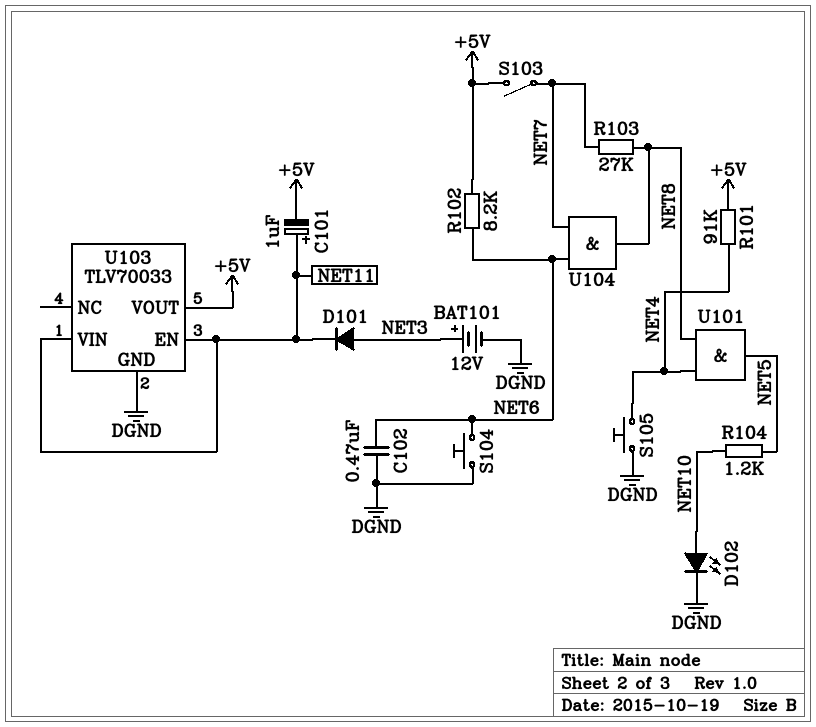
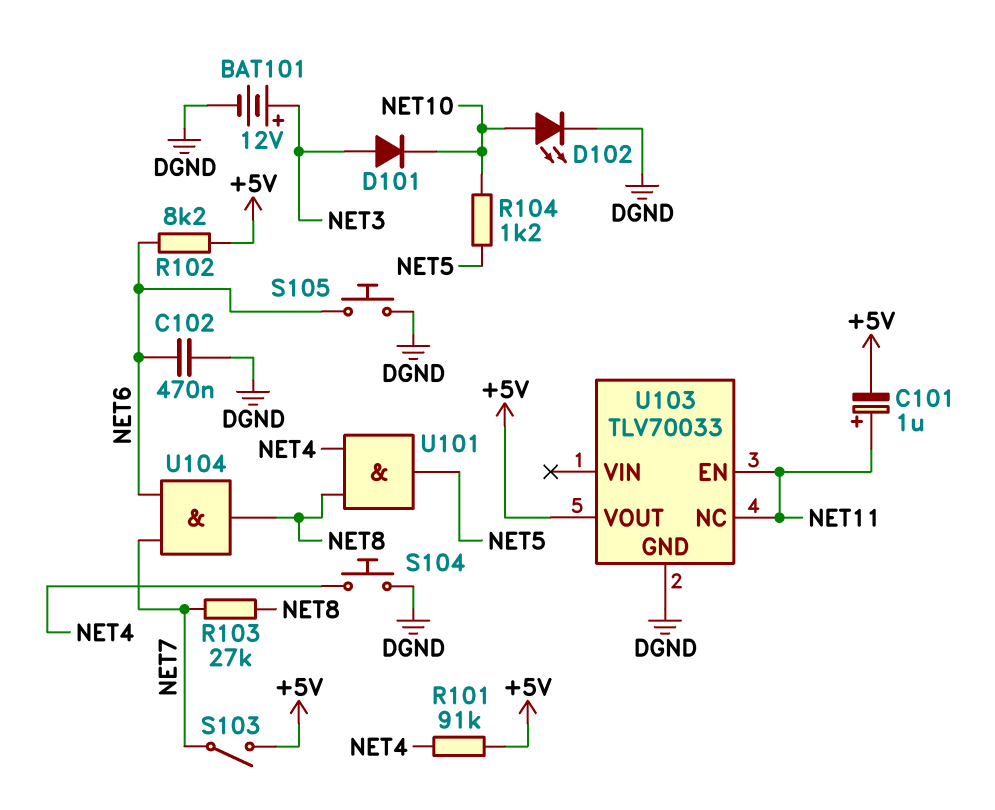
D101: diode (A NET3, K NET11) -> diode (A NET3, K NET10)
S104: button (DGND, NET6) -> button (DGND, NET4)
S105: button (DGND, NET4) -> button (DGND, NET6)
U103 pin NC: none -> NET11
U103 pin VIN: NET11 -> none

